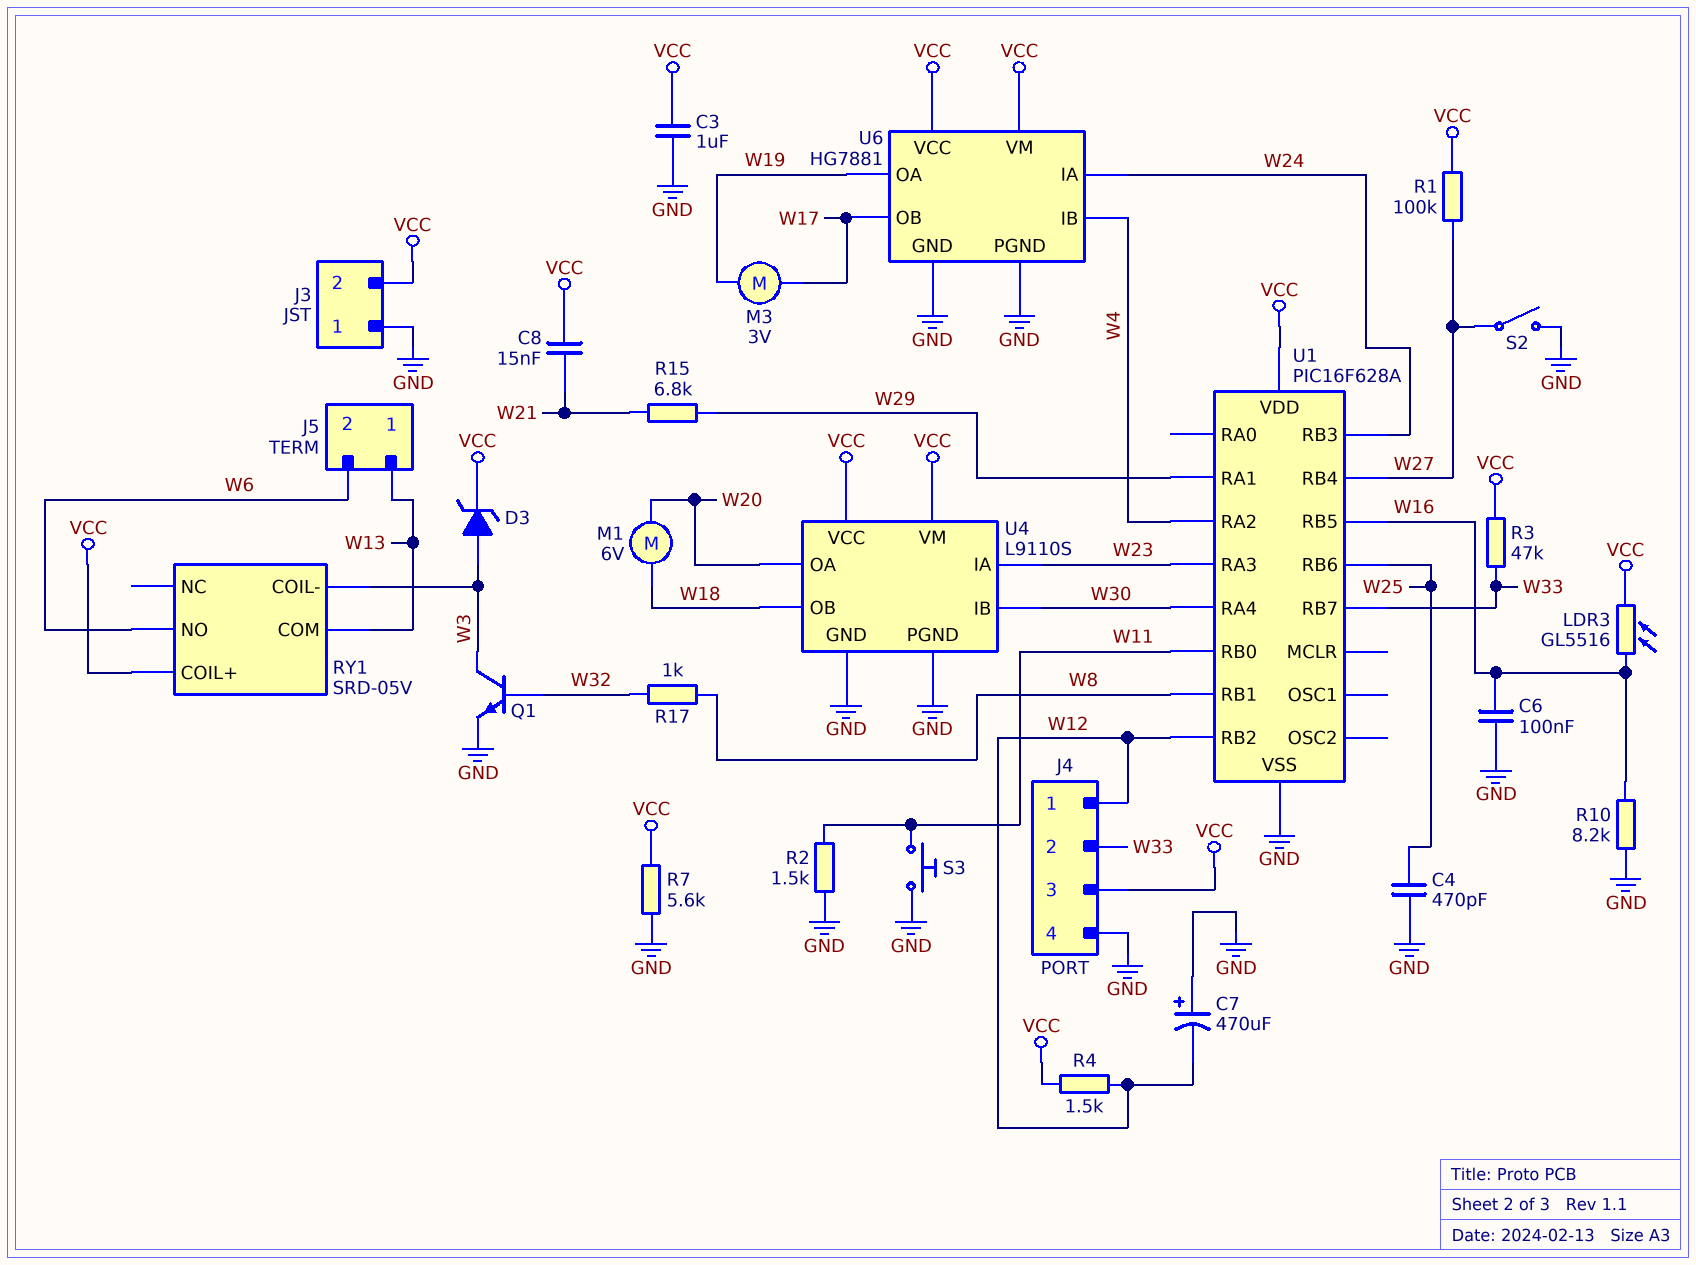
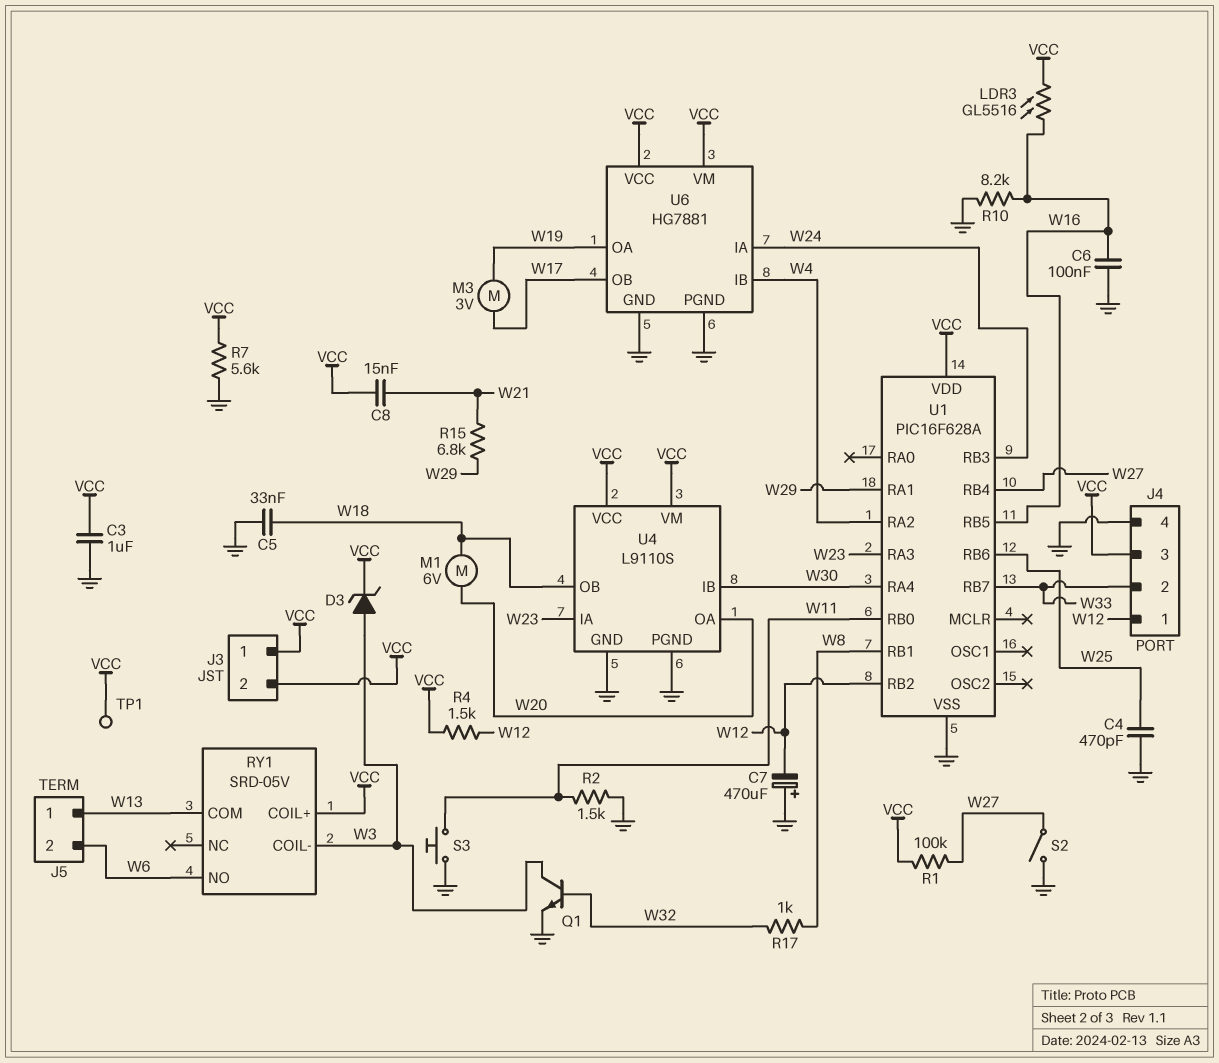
C5: none -> 33nF (GND, W18)
J3 pin 1: GND -> VCC
R3: 47k (VCC, W33) -> none
TP1: none -> test point (VCC)

